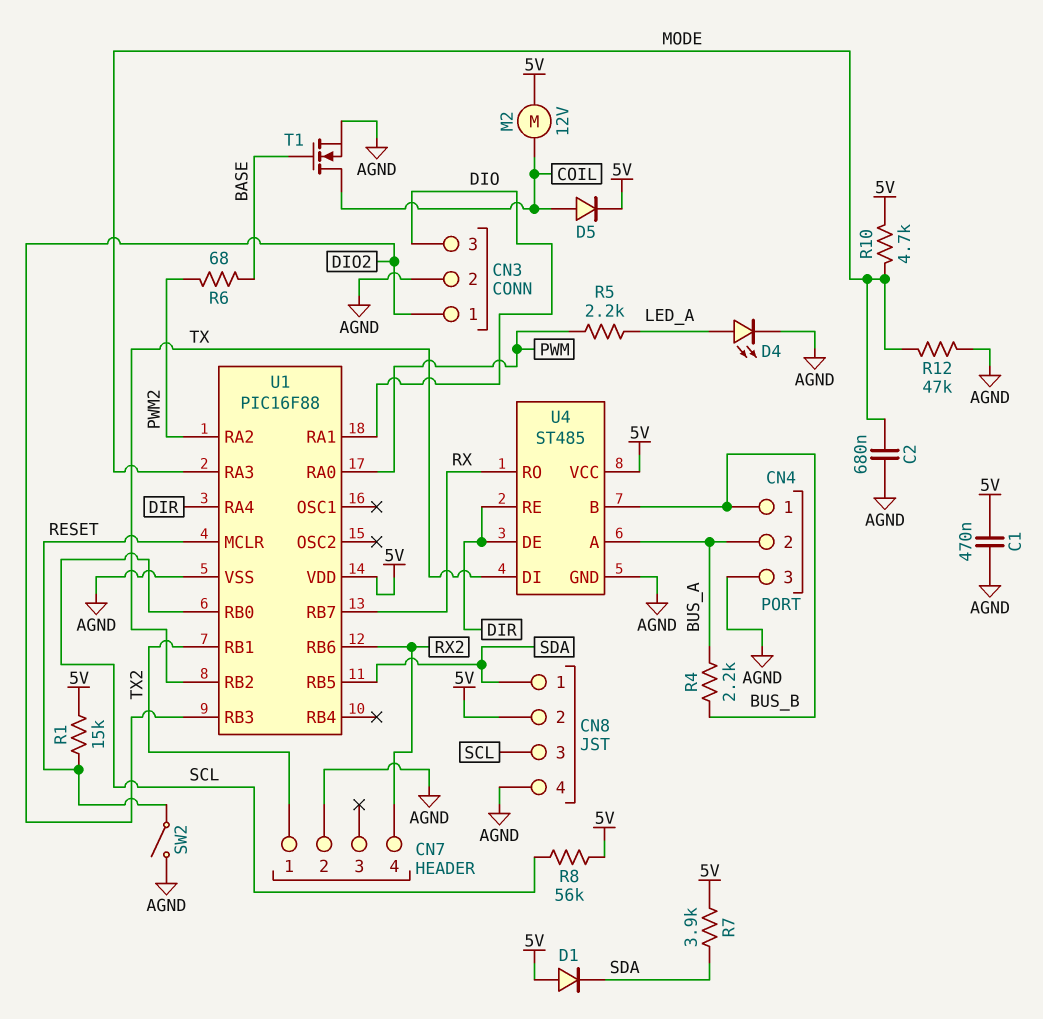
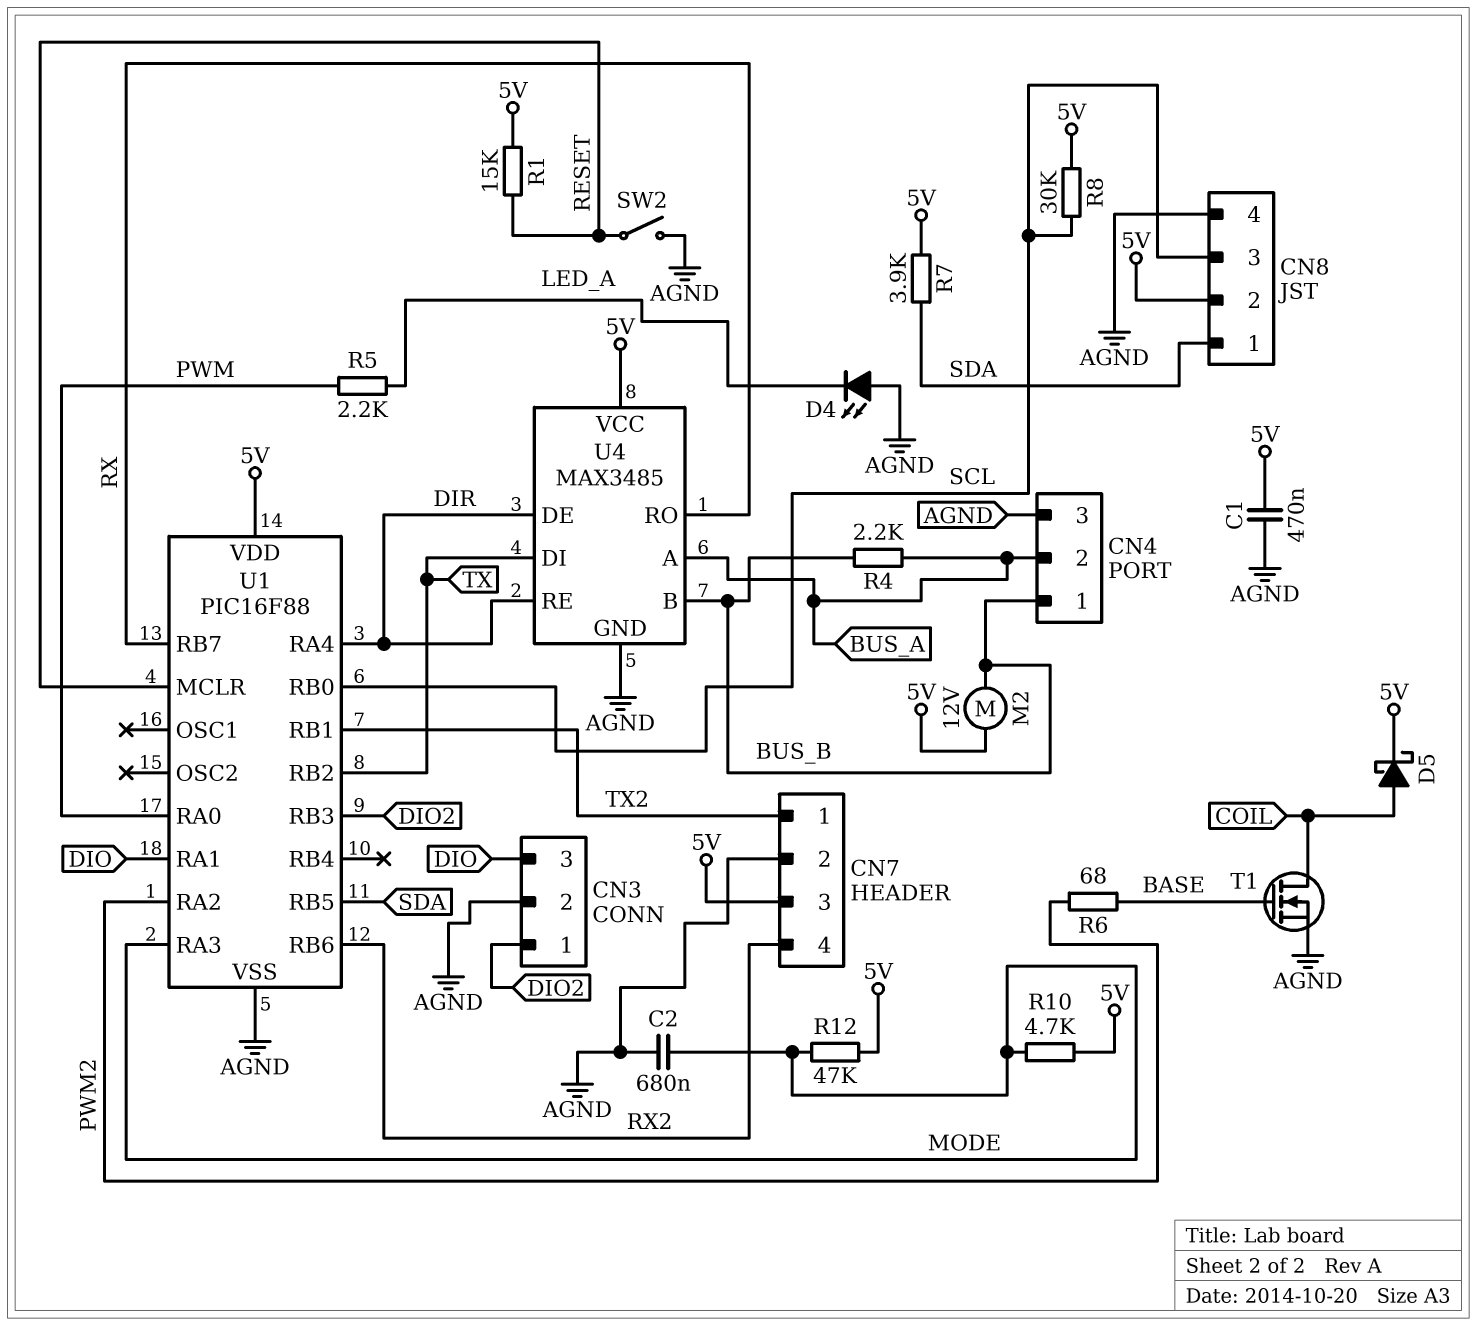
CN7 pin 3: none -> 5V
D1: diode (A 5V, K SDA) -> none
D4: LED (A LED_A, K AGND) -> LED (A AGND, K LED_A)
D5: diode (A COIL, K 5V) -> schottky (A COIL, K 5V)
M2: motor 12V (5V, COIL) -> motor 12V (5V, BUS_B)
R8: 56k (5V, SCL) -> 30k (5V, SCL)
R12: 47k (AGND, MODE) -> 47k (5V, MODE)
U4: ST485 -> MAX3485

